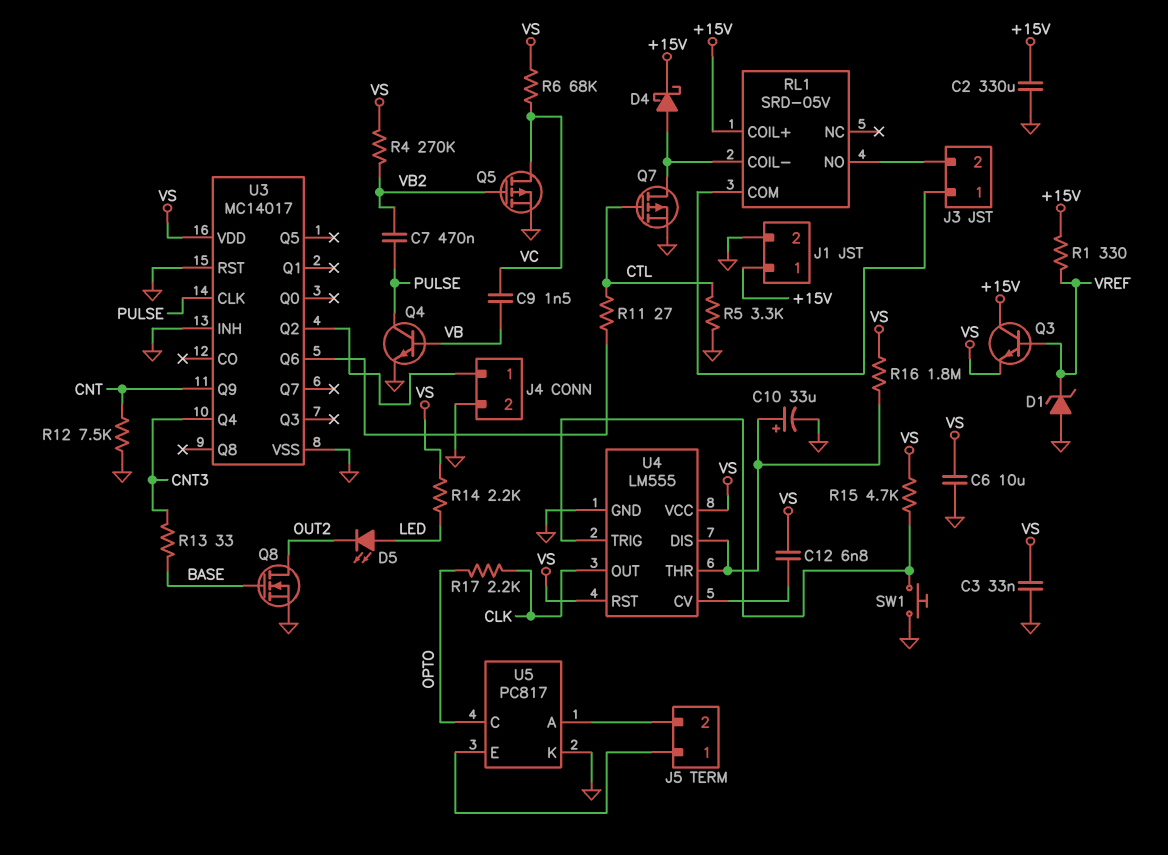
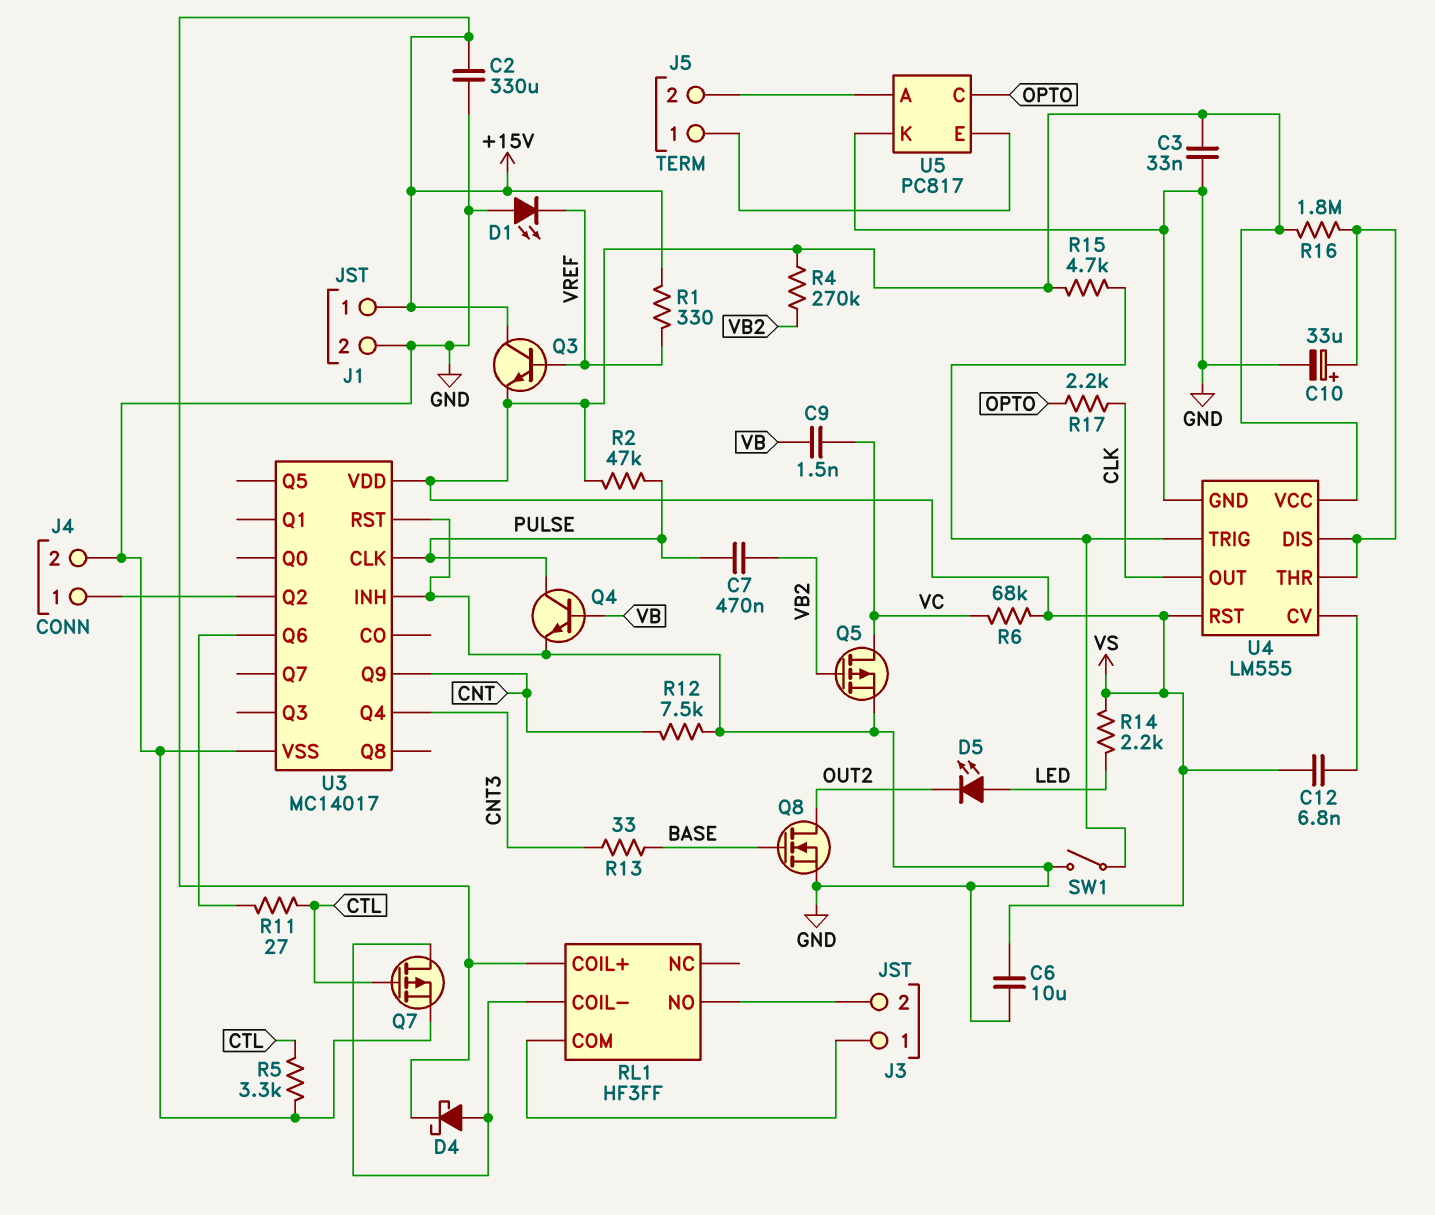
D1: zener (A GND, K VREF) -> LED (A GND, K VREF)
R2: none -> 47k (PULSE, VS)
RL1: SRD-05V -> HF3FF
SW1: button (GND, U4/TRIG) -> switch (GND, U4/TRIG)

